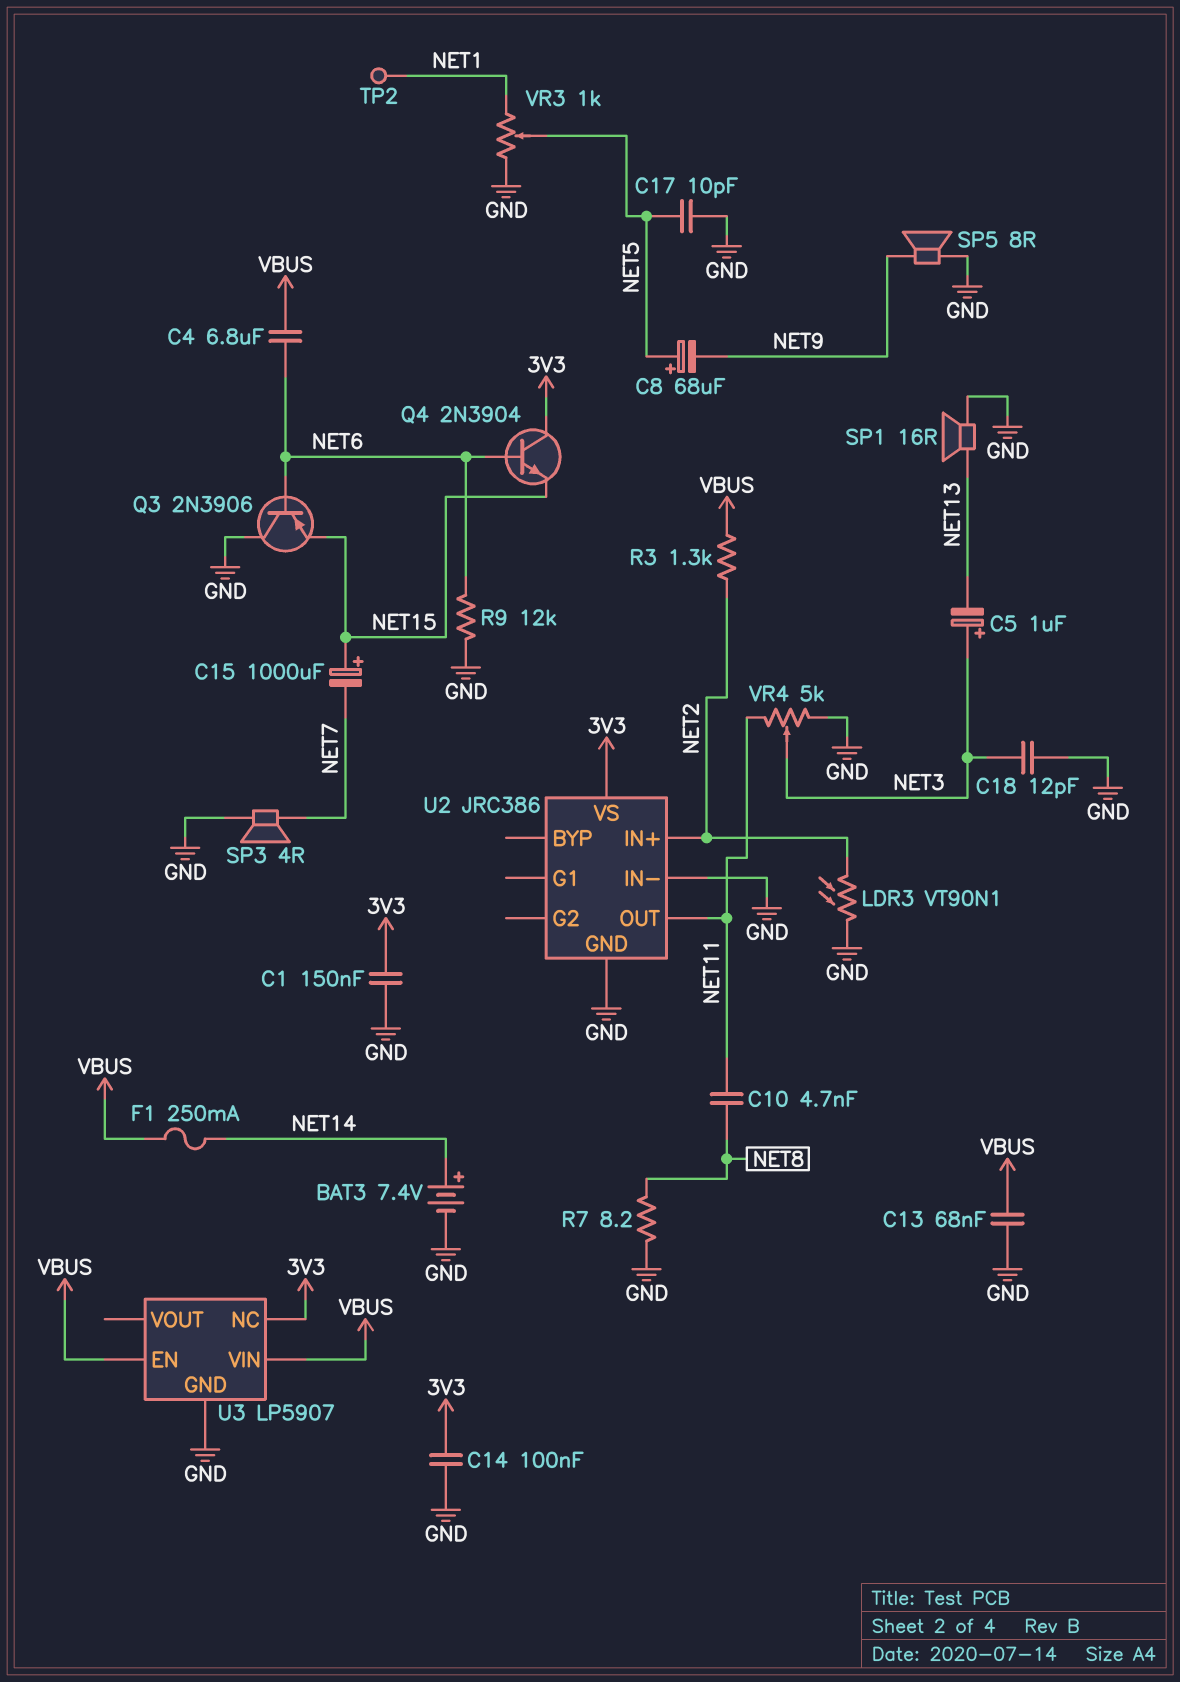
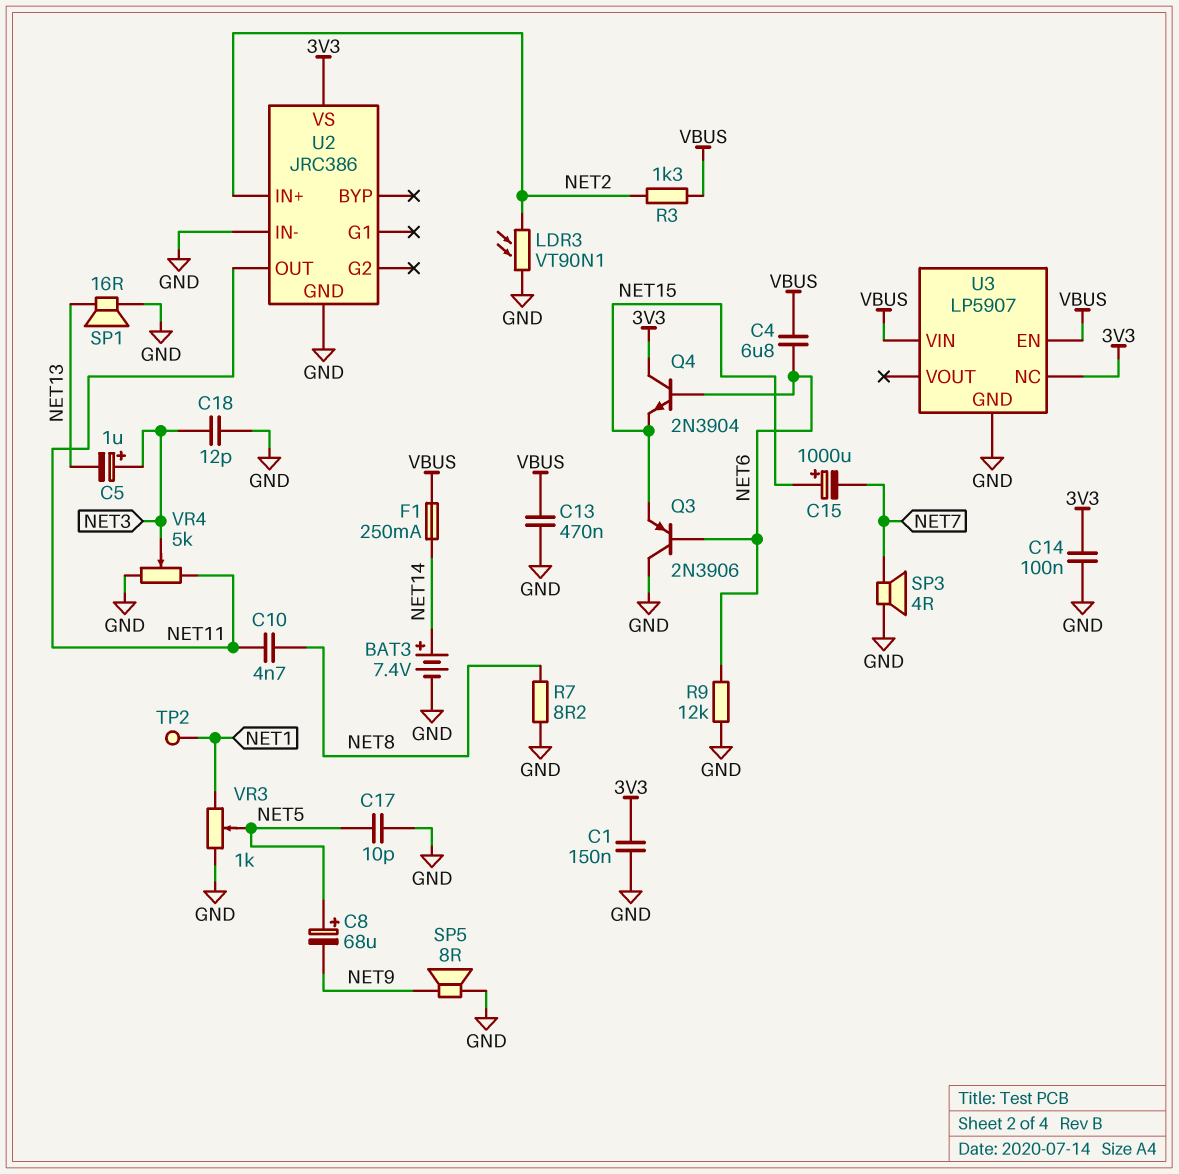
C13: 68nF (GND, VBUS) -> 470nF (GND, VBUS)

